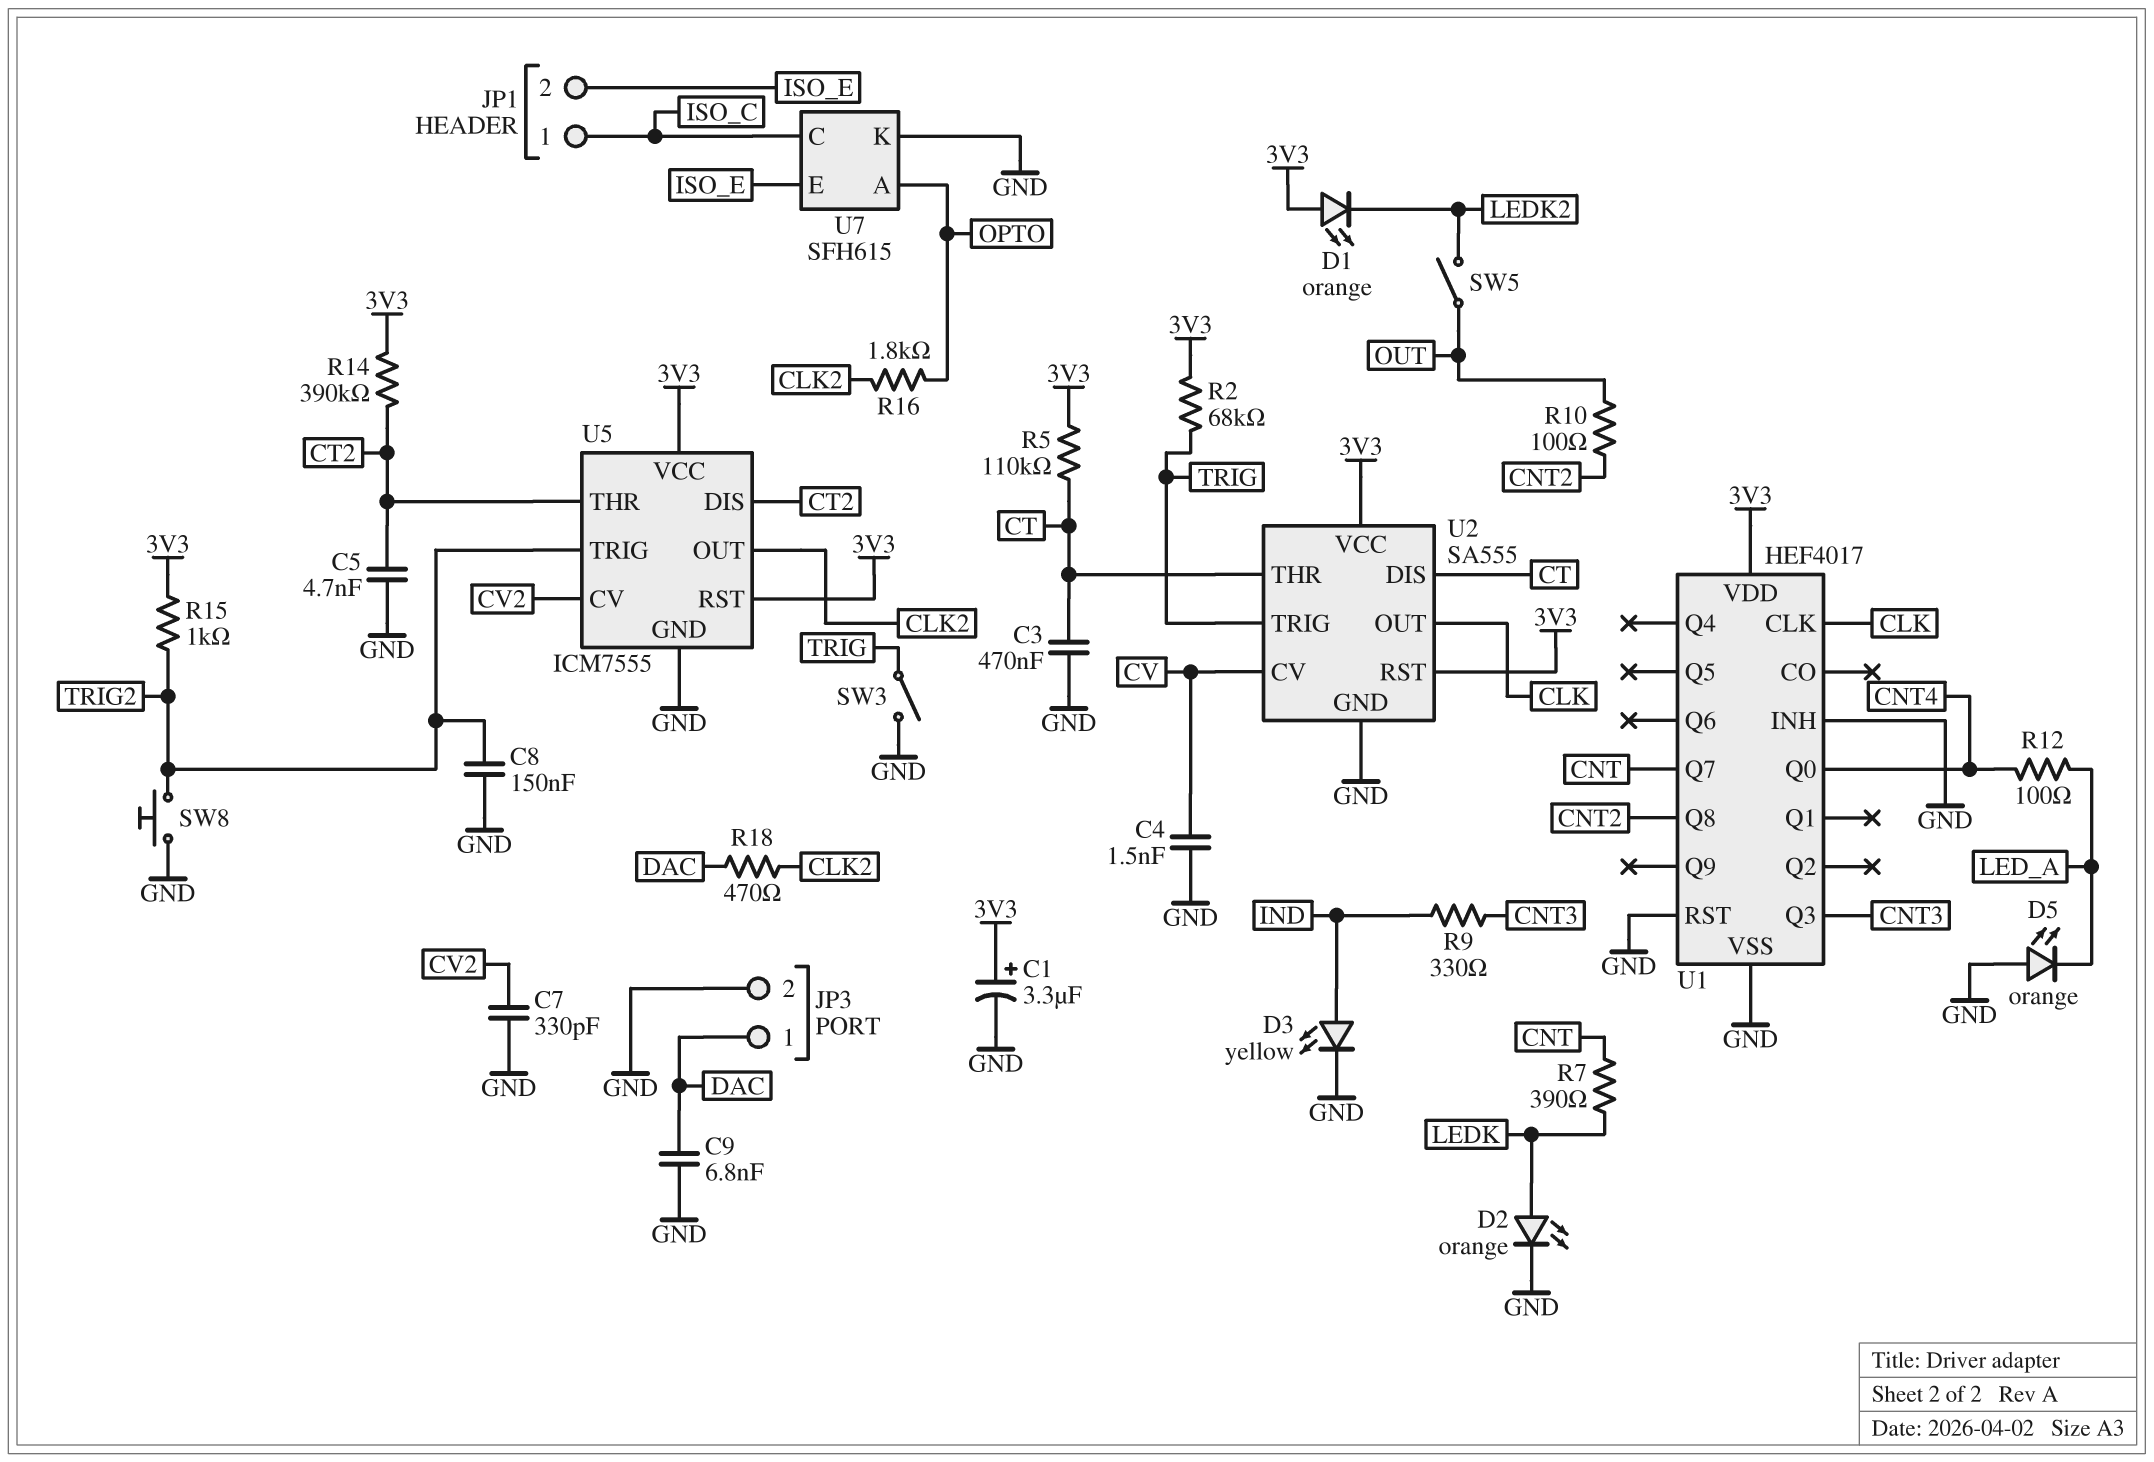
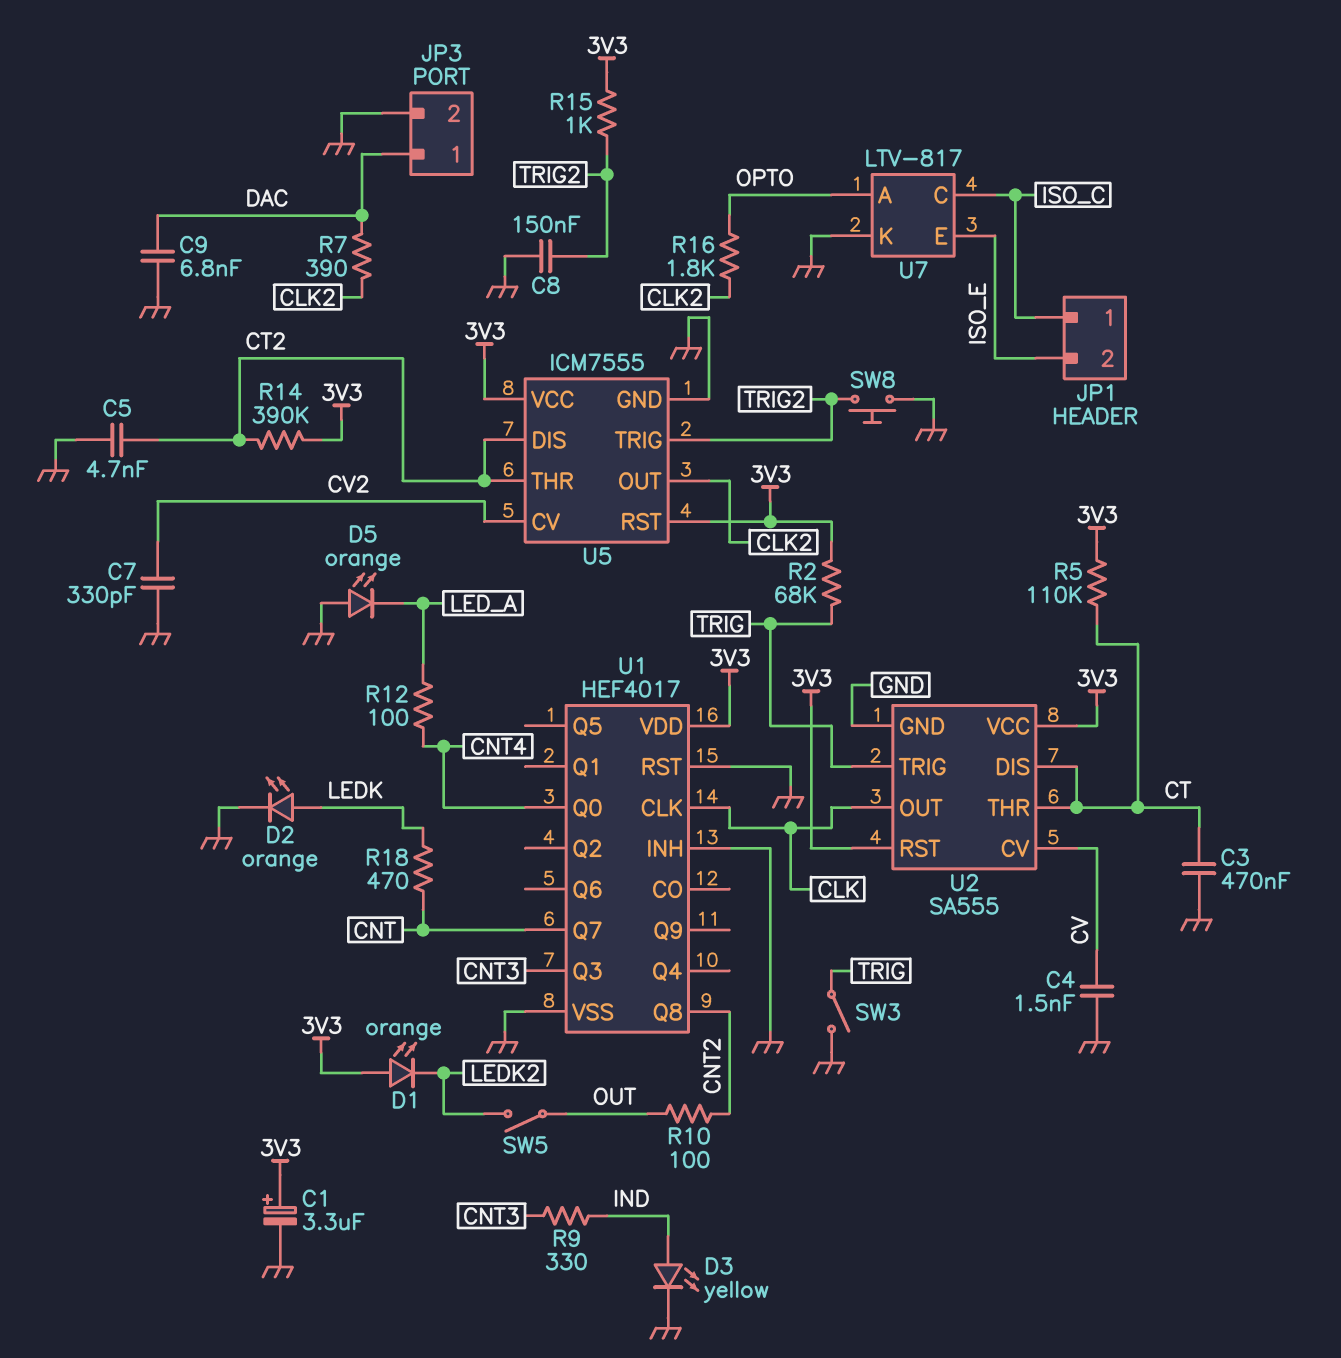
R7: 390 (CNT, LEDK) -> 390 (CLK2, DAC)
R18: 470 (CLK2, DAC) -> 470 (CNT, LEDK)
U7: SFH615 -> LTV-817

